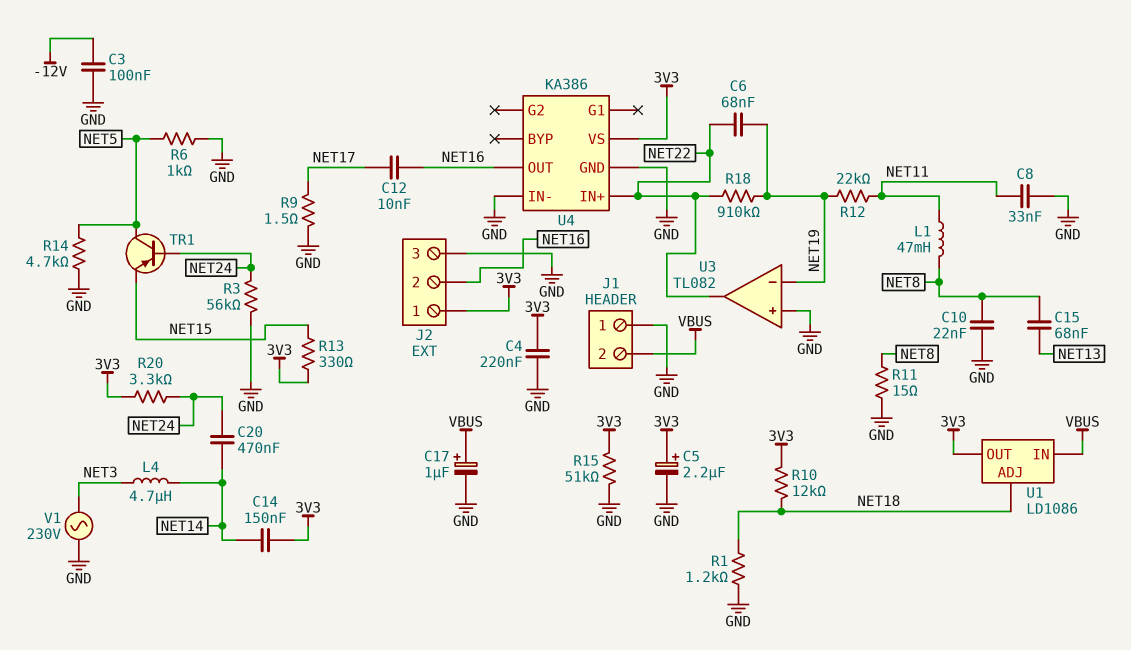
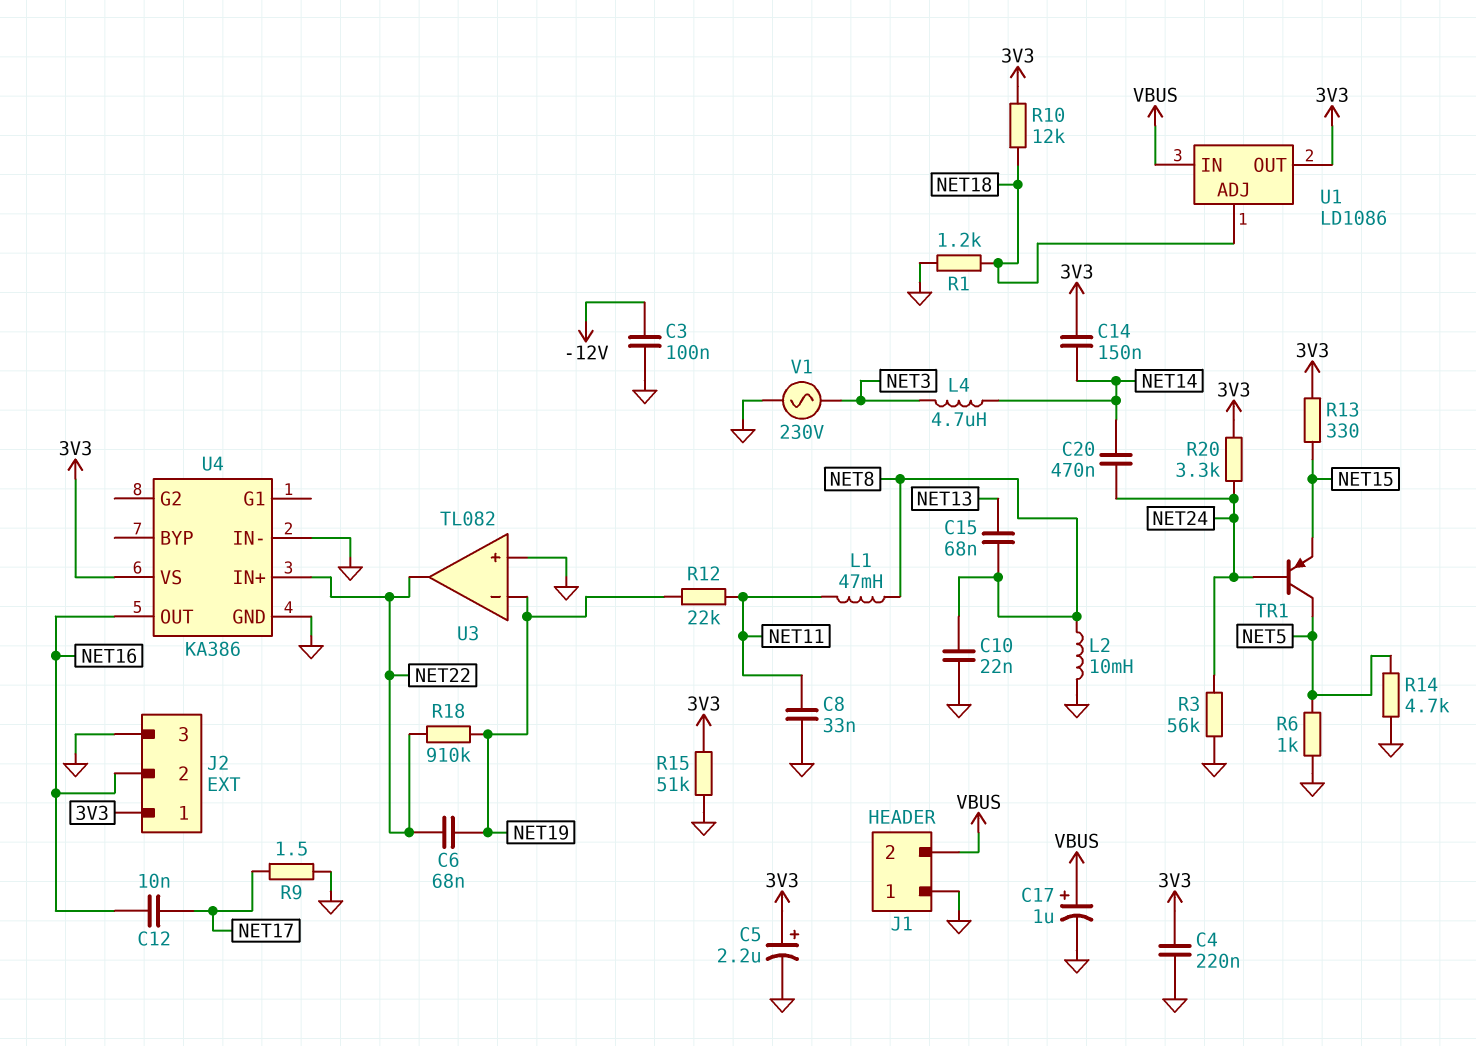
L2: none -> 10mH (GND, NET8)
R11: 15 (GND, NET8) -> none

